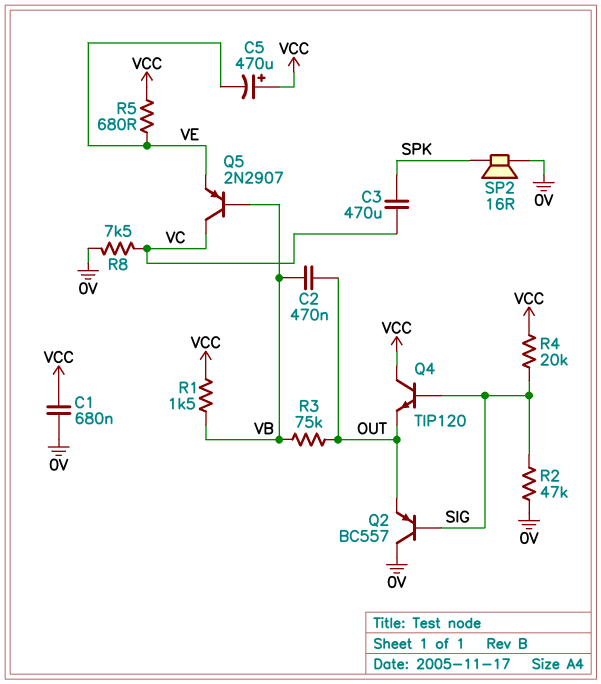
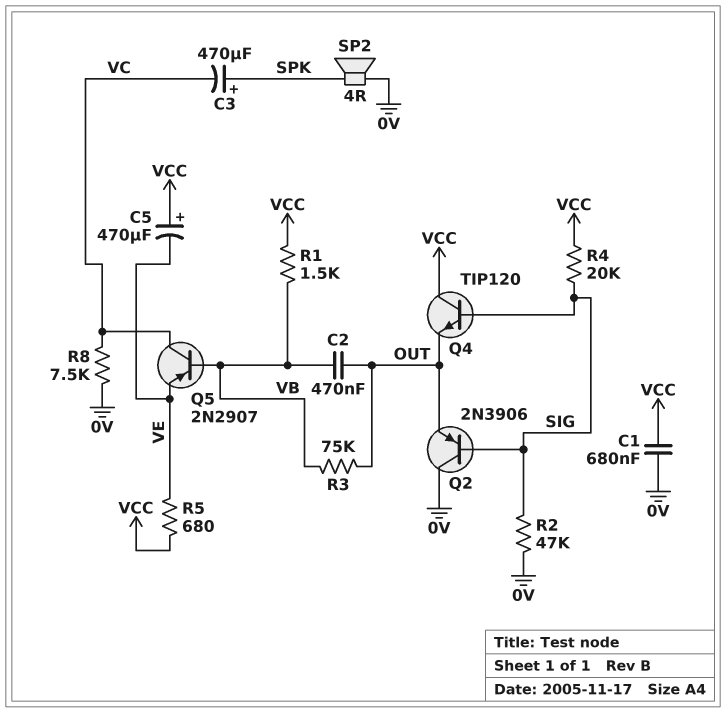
C3: 470uF (SPK, VC) -> 470uF (plus SPK, minus VC)
Q2: PNP BC557 (B SIG, C 0V, E OUT) -> PNP 2N3906 (B SIG, C 0V, E OUT)
SP2: speaker 16R (0V, SPK) -> speaker 4R (0V, SPK)

